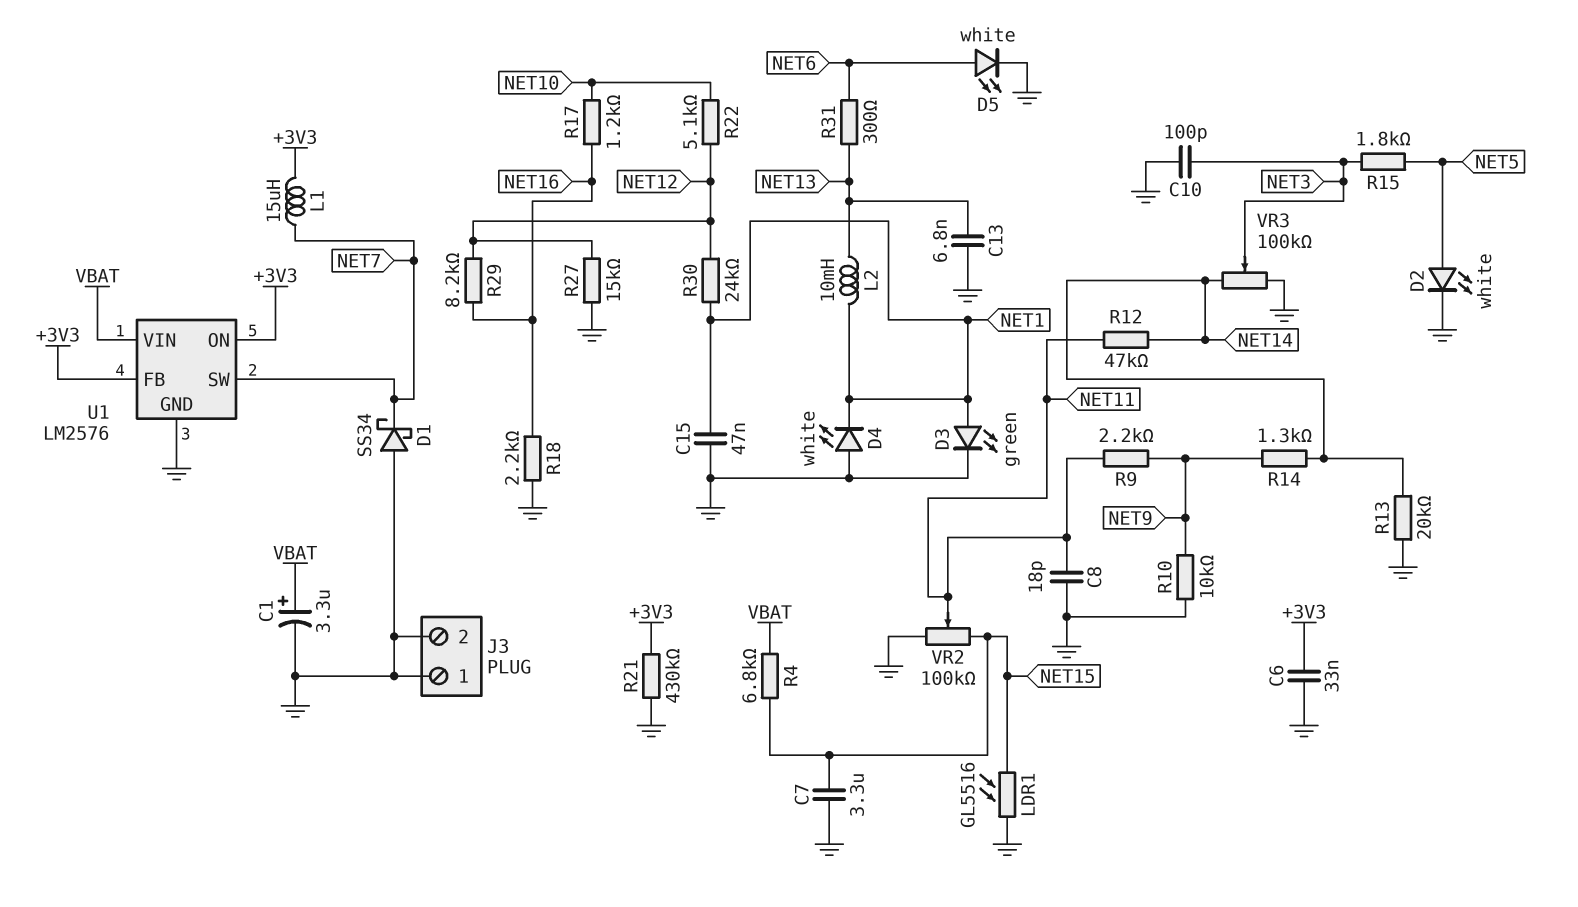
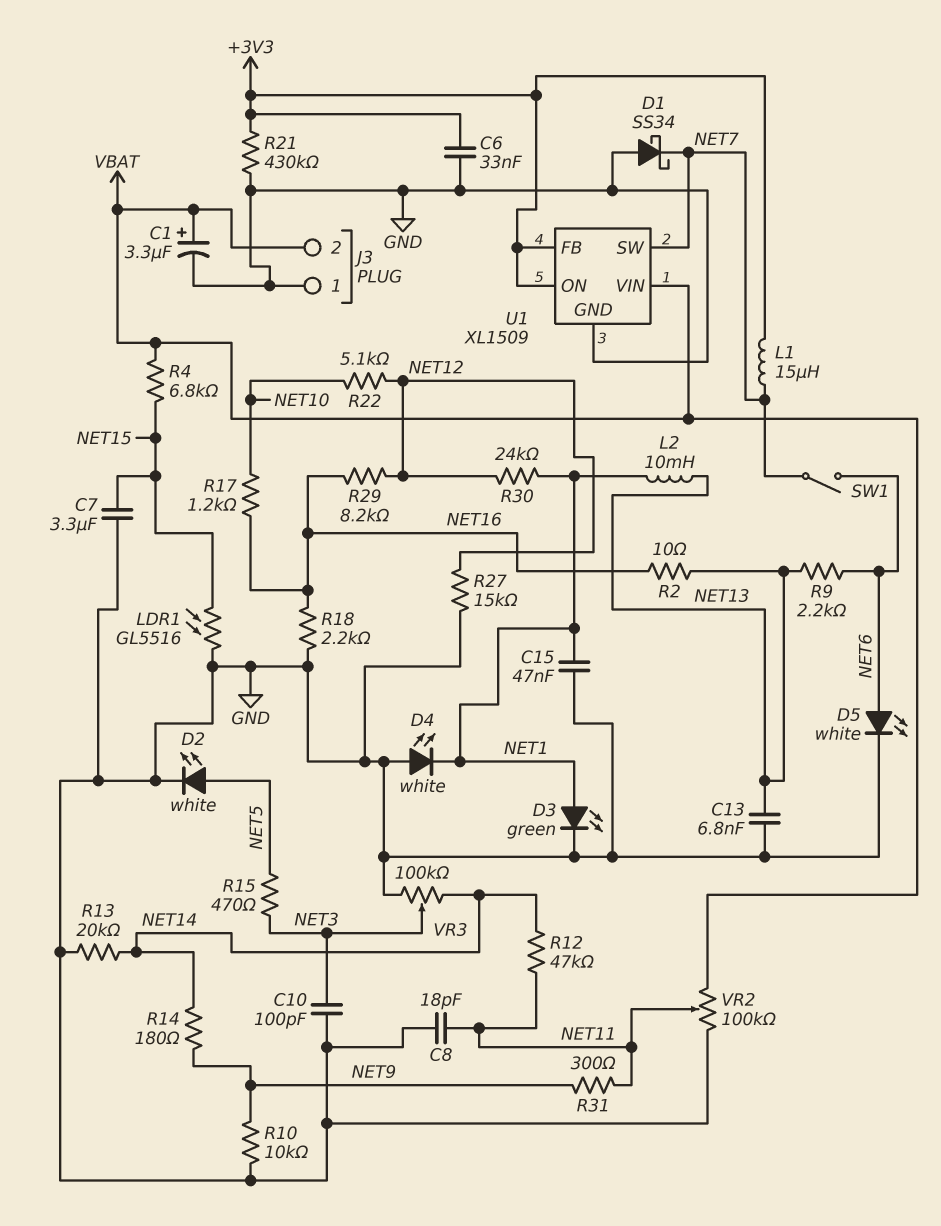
J3 pin 2: GND -> VBAT
R2: none -> 10 (NET13, NET16)
R9: 2.2k (NET9, NET11) -> 2.2k (NET6, NET13)
R14: 1.3k (NET9, NET14) -> 180 (NET9, NET14)
R15: 1.8k (NET3, NET5) -> 470 (NET3, NET5)
R31: 300 (NET6, NET13) -> 300 (NET9, NET11)
SW1: none -> switch (NET6, NET7)
U1: LM2576 -> XL1509
VR2: 100k (GND, NET15, wiper NET11) -> 100k (GND, VBAT, wiper NET11)

